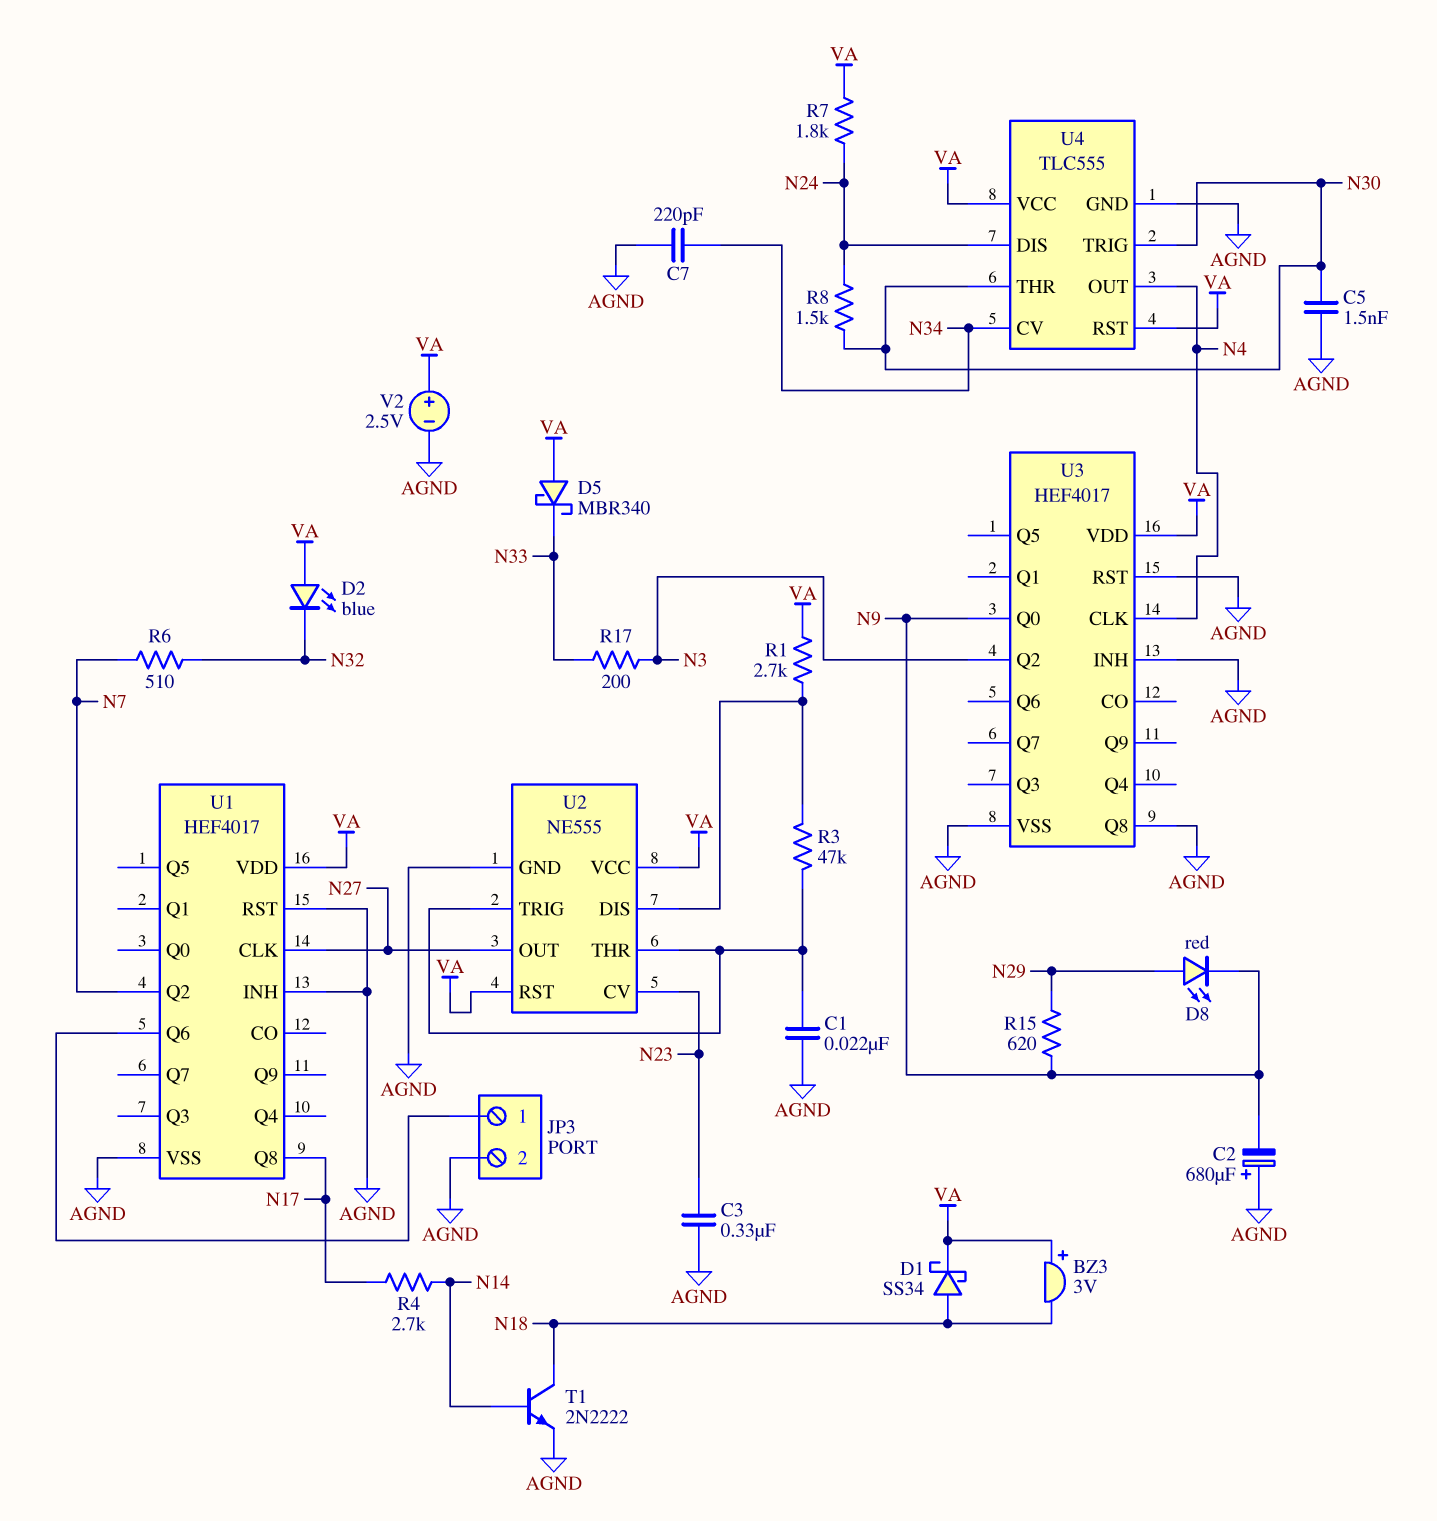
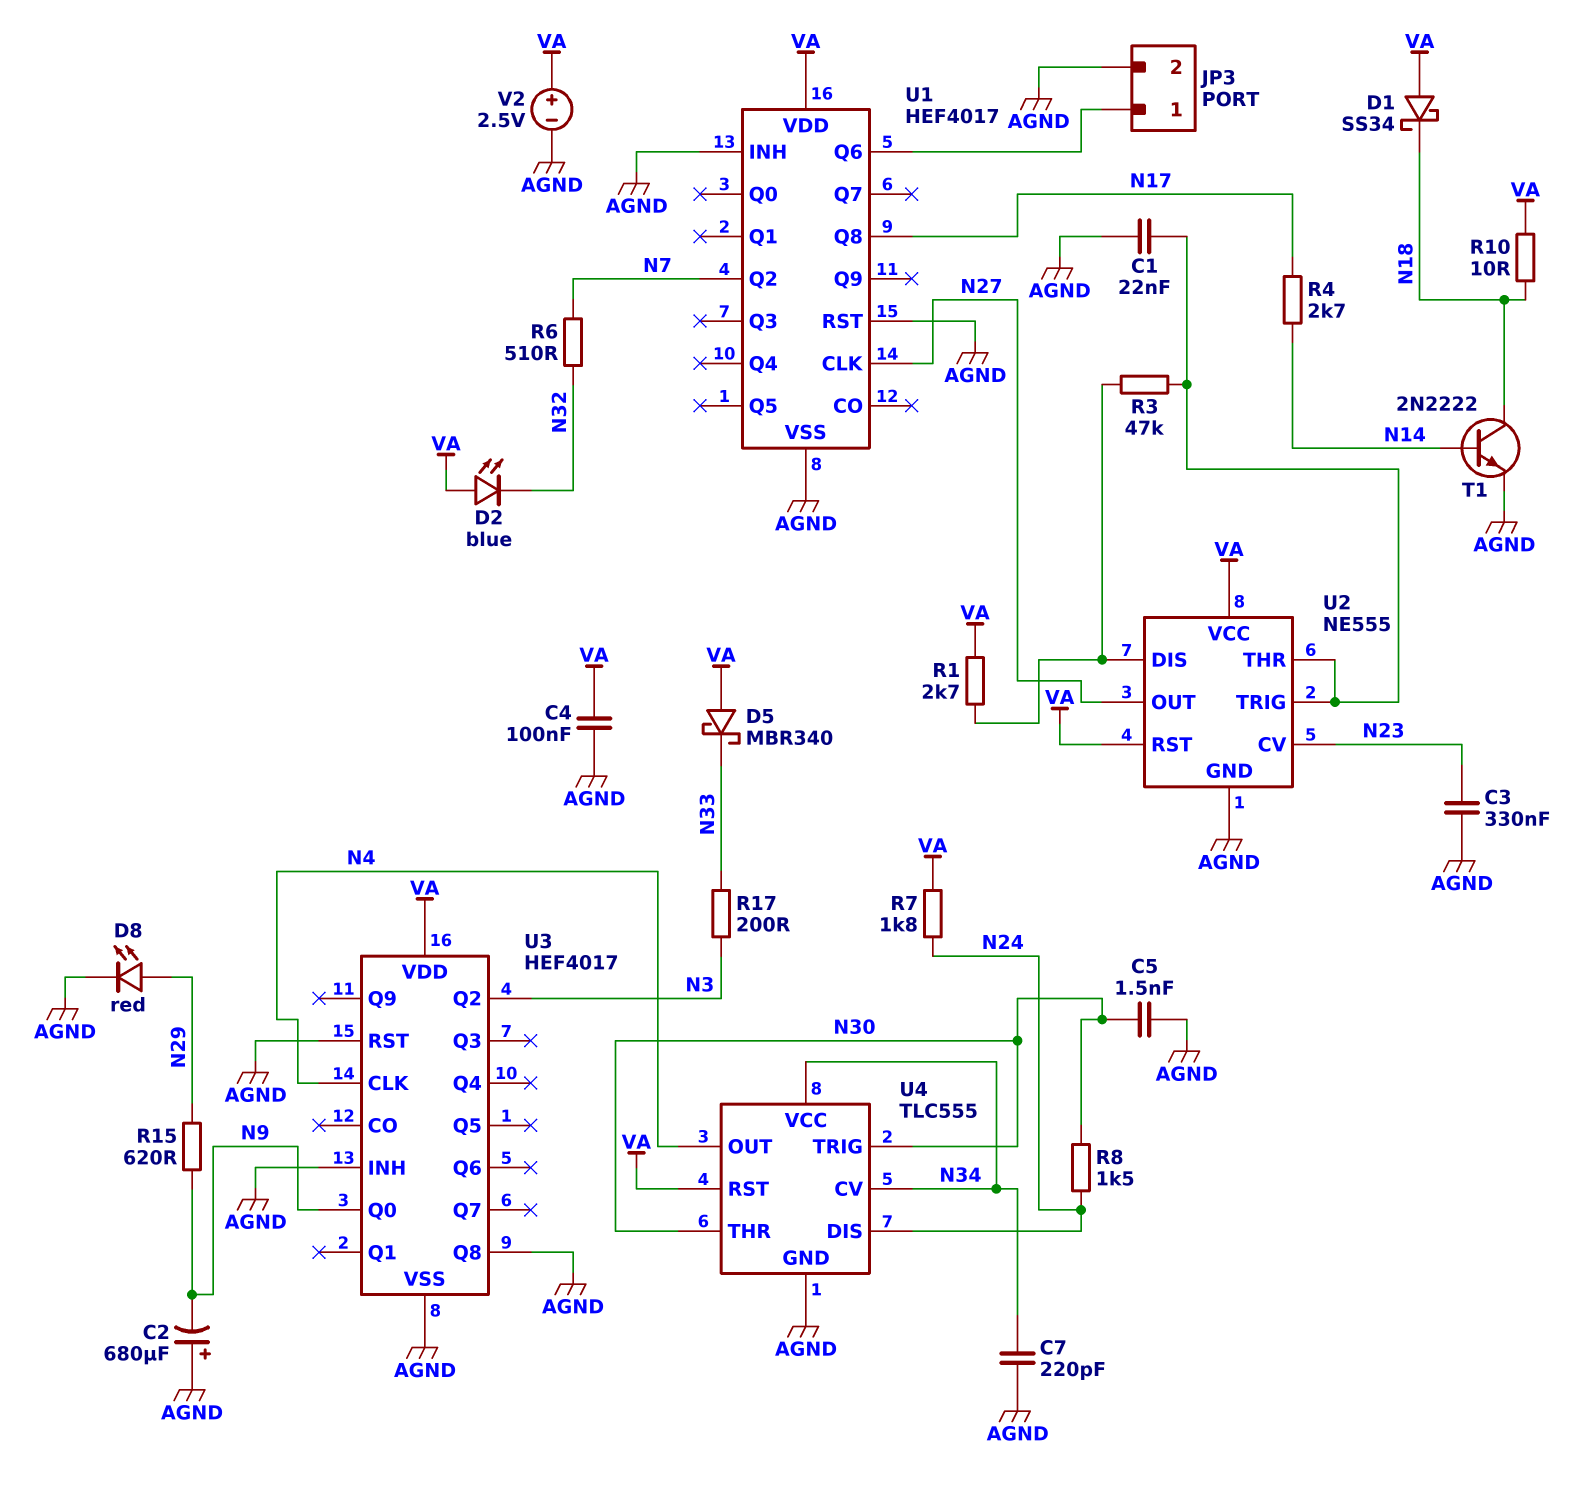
BZ3: buzzer 3V (plus VA, minus N18) -> none
C4: none -> 100nF (AGND, VA)
D1: schottky SS34 (A N18, K VA) -> schottky SS34 (A VA, K N18)
D8: LED red (A N29, K N9) -> LED red (A N29, K AGND)
R10: none -> 10 (N18, VA)
U4 pin VCC: VA -> N34

